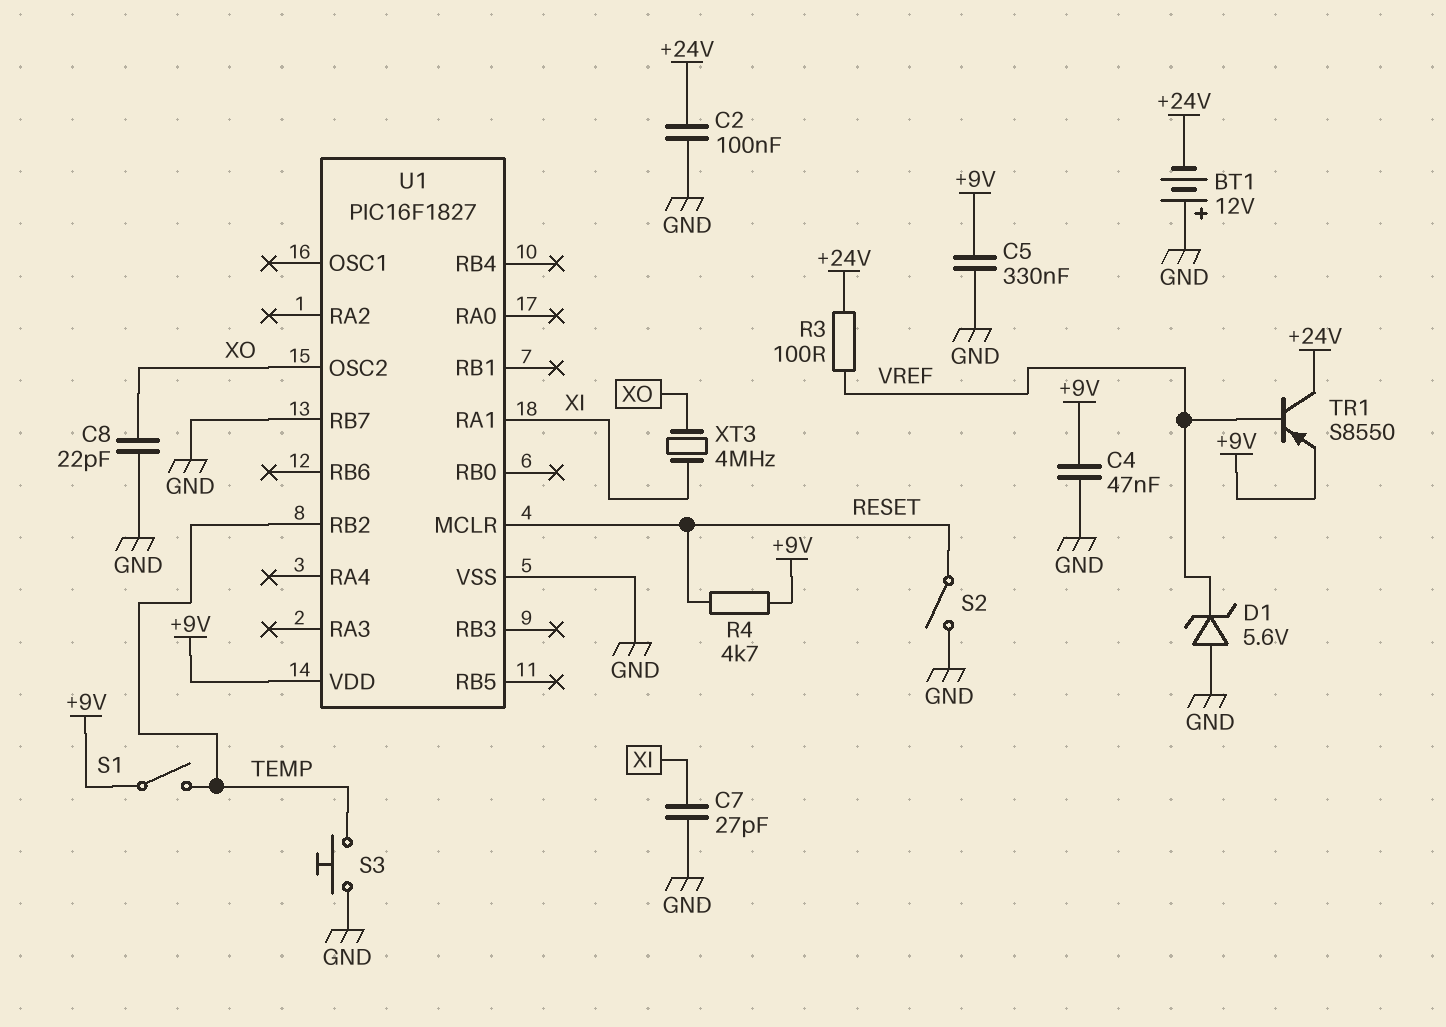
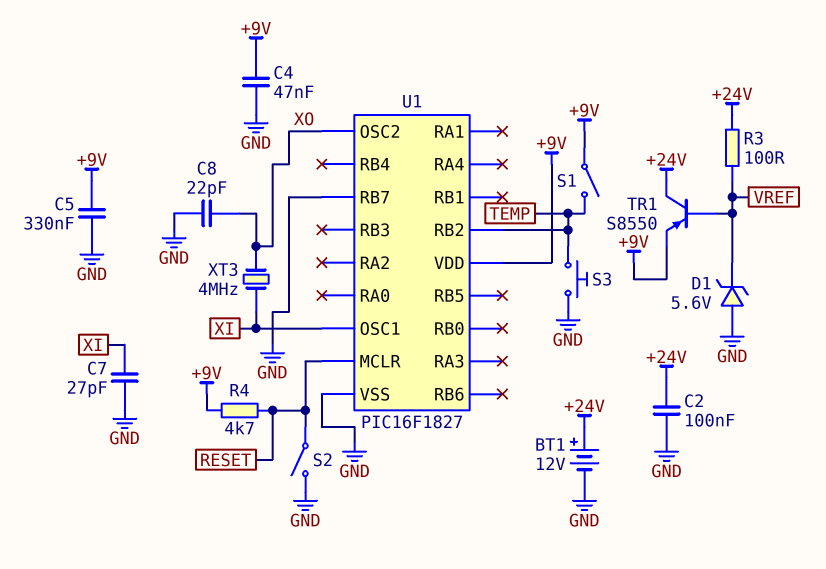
BT1: 12V (plus GND, minus +24V) -> 12V (plus +24V, minus GND)
U1 pin OSC1: none -> XI
U1 pin RA1: XI -> none

